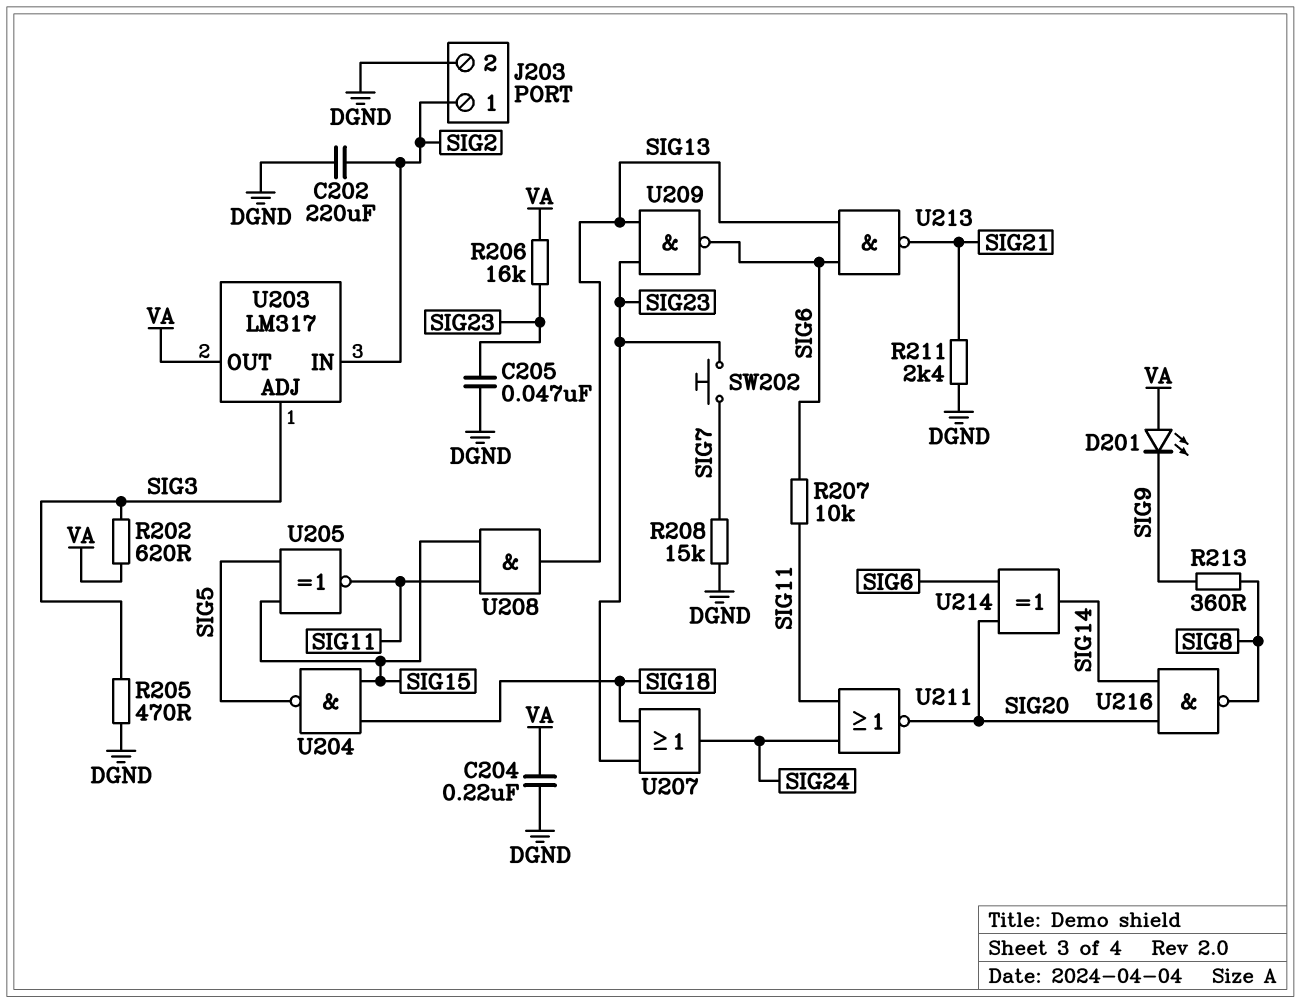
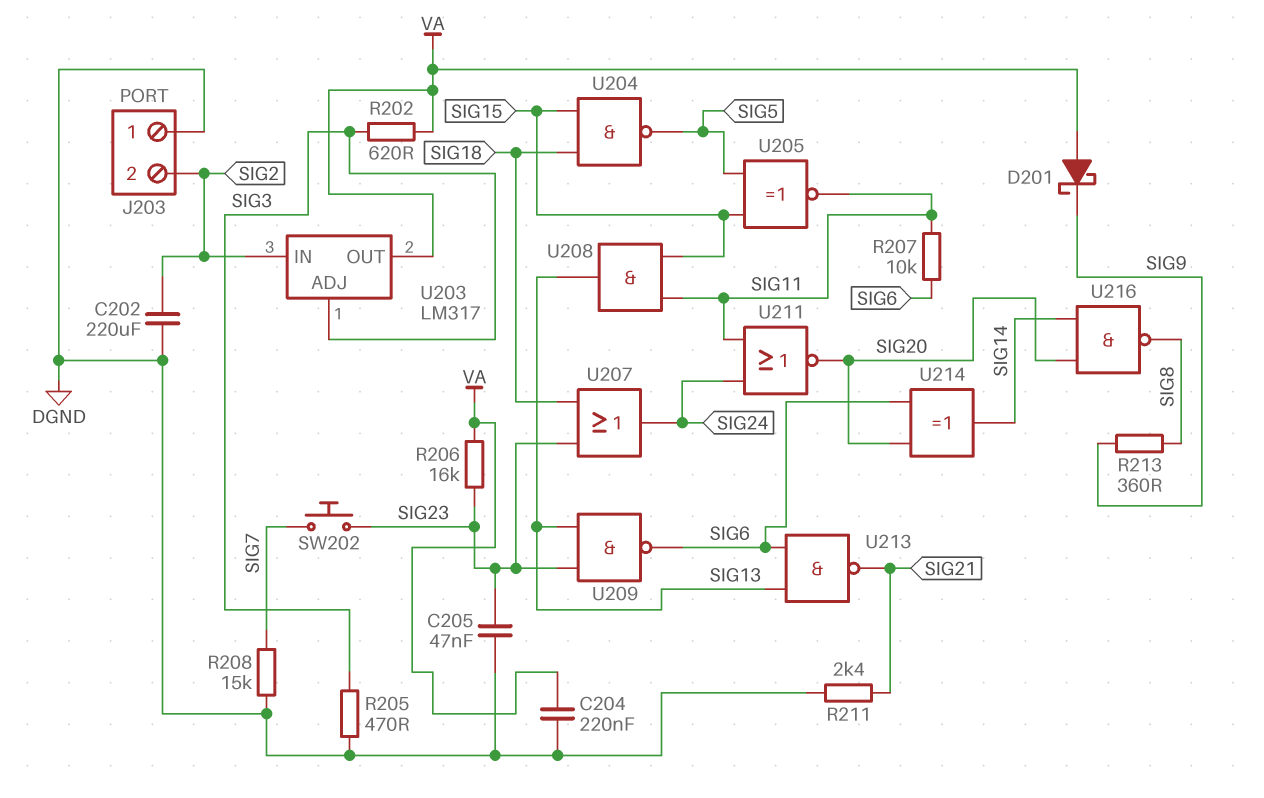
D201: LED (A VA, K SIG9) -> schottky (A VA, K SIG9)
J203 pin 1: SIG2 -> DGND
J203 pin 2: DGND -> SIG2

